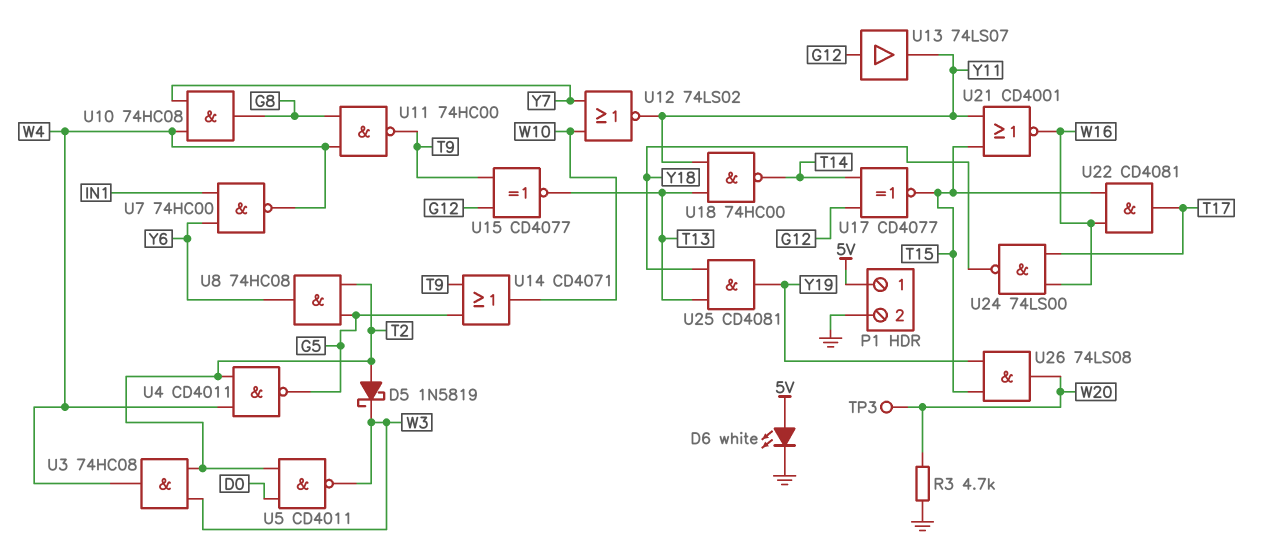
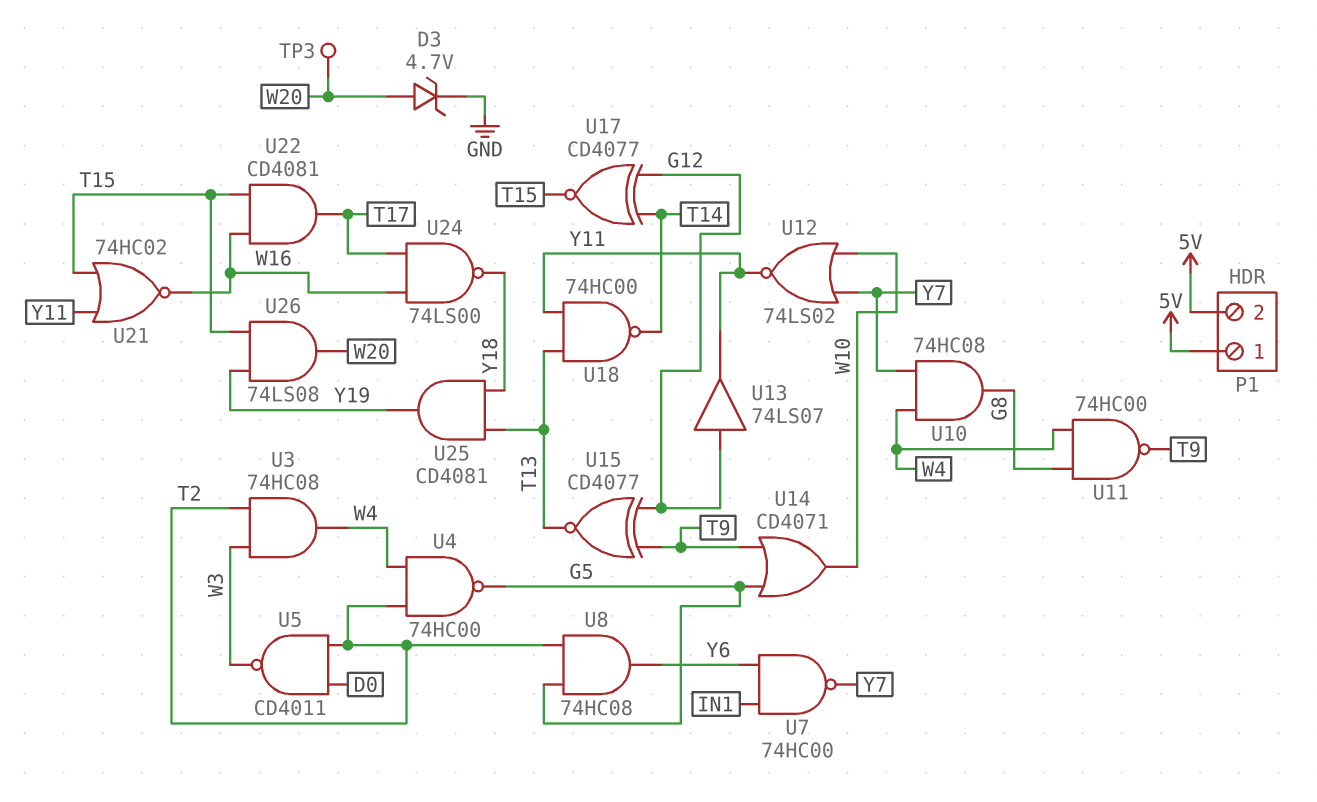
D3: none -> zener 4.7V (A W20, K GND)
D5: schottky 1N5819 (A T2, K W3) -> none
D6: LED white (A 5V, K GND) -> none
P1 pin 2: GND -> 5V
R3: 4.7k (GND, W20) -> none
U4: NAND CD4011 (in T2, in W4, out G5) -> NAND 74HC00 (in T2, in W4, out G5)
U7: NAND 74HC00 (in IN1, in Y6, out W4) -> NAND 74HC00 (in IN1, in Y6, out Y7)
U21: NOR CD4001 (in T15, in Y11, out W16) -> NOR 74HC02 (in T15, in Y11, out W16)

